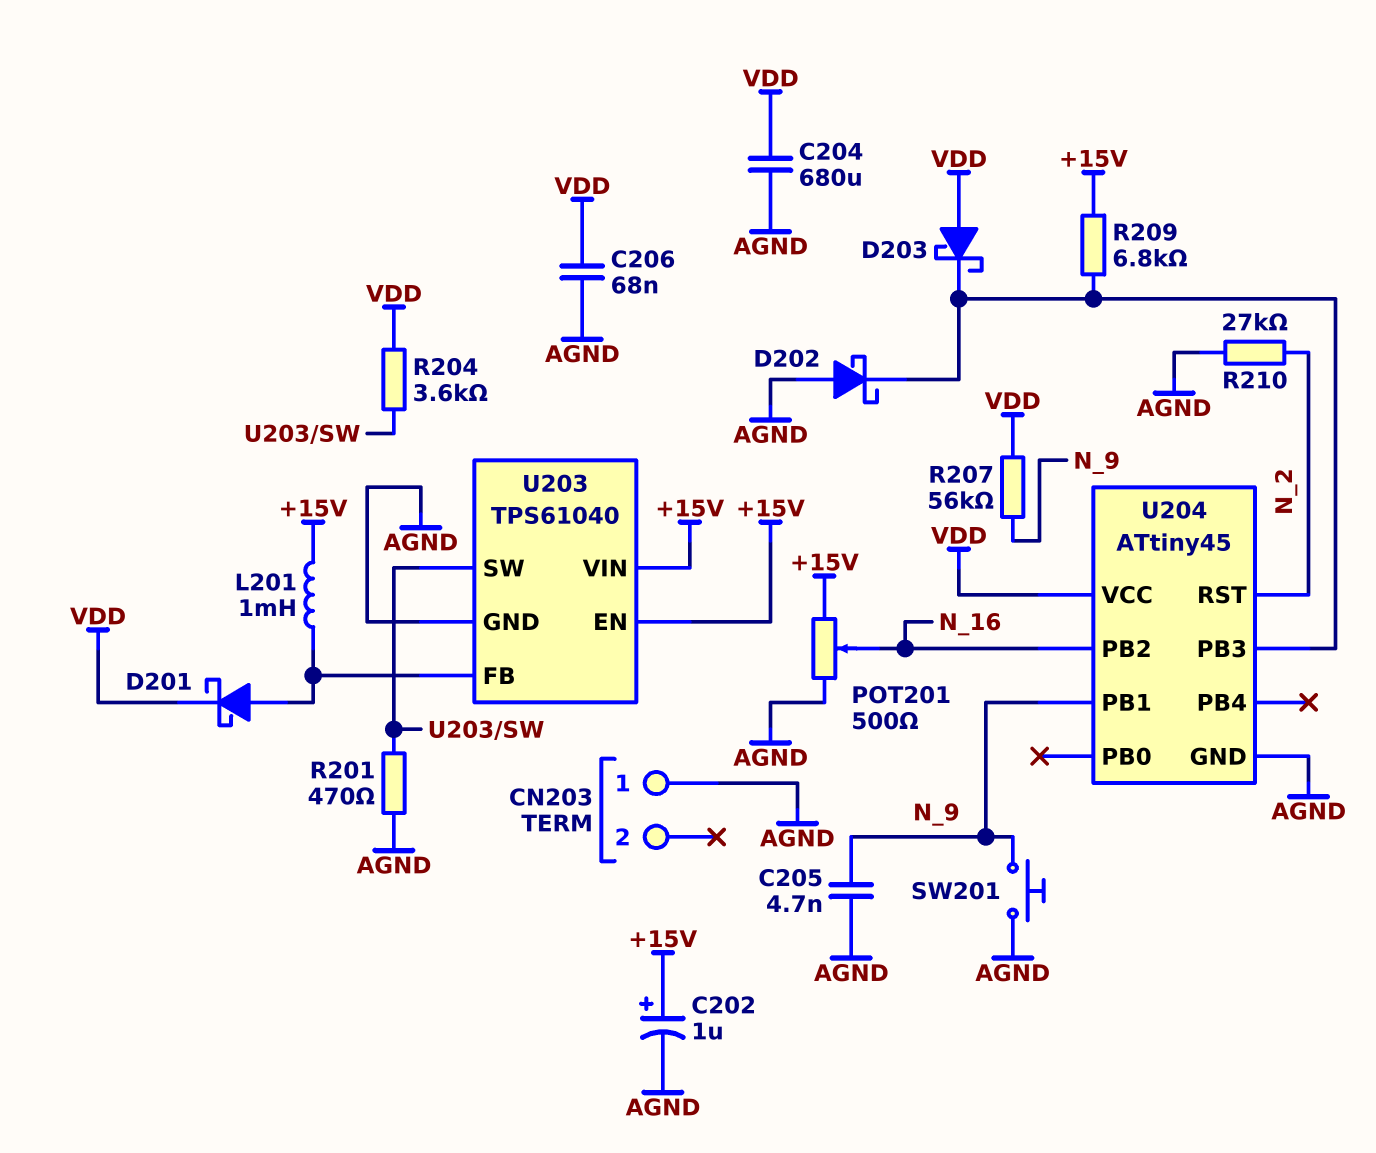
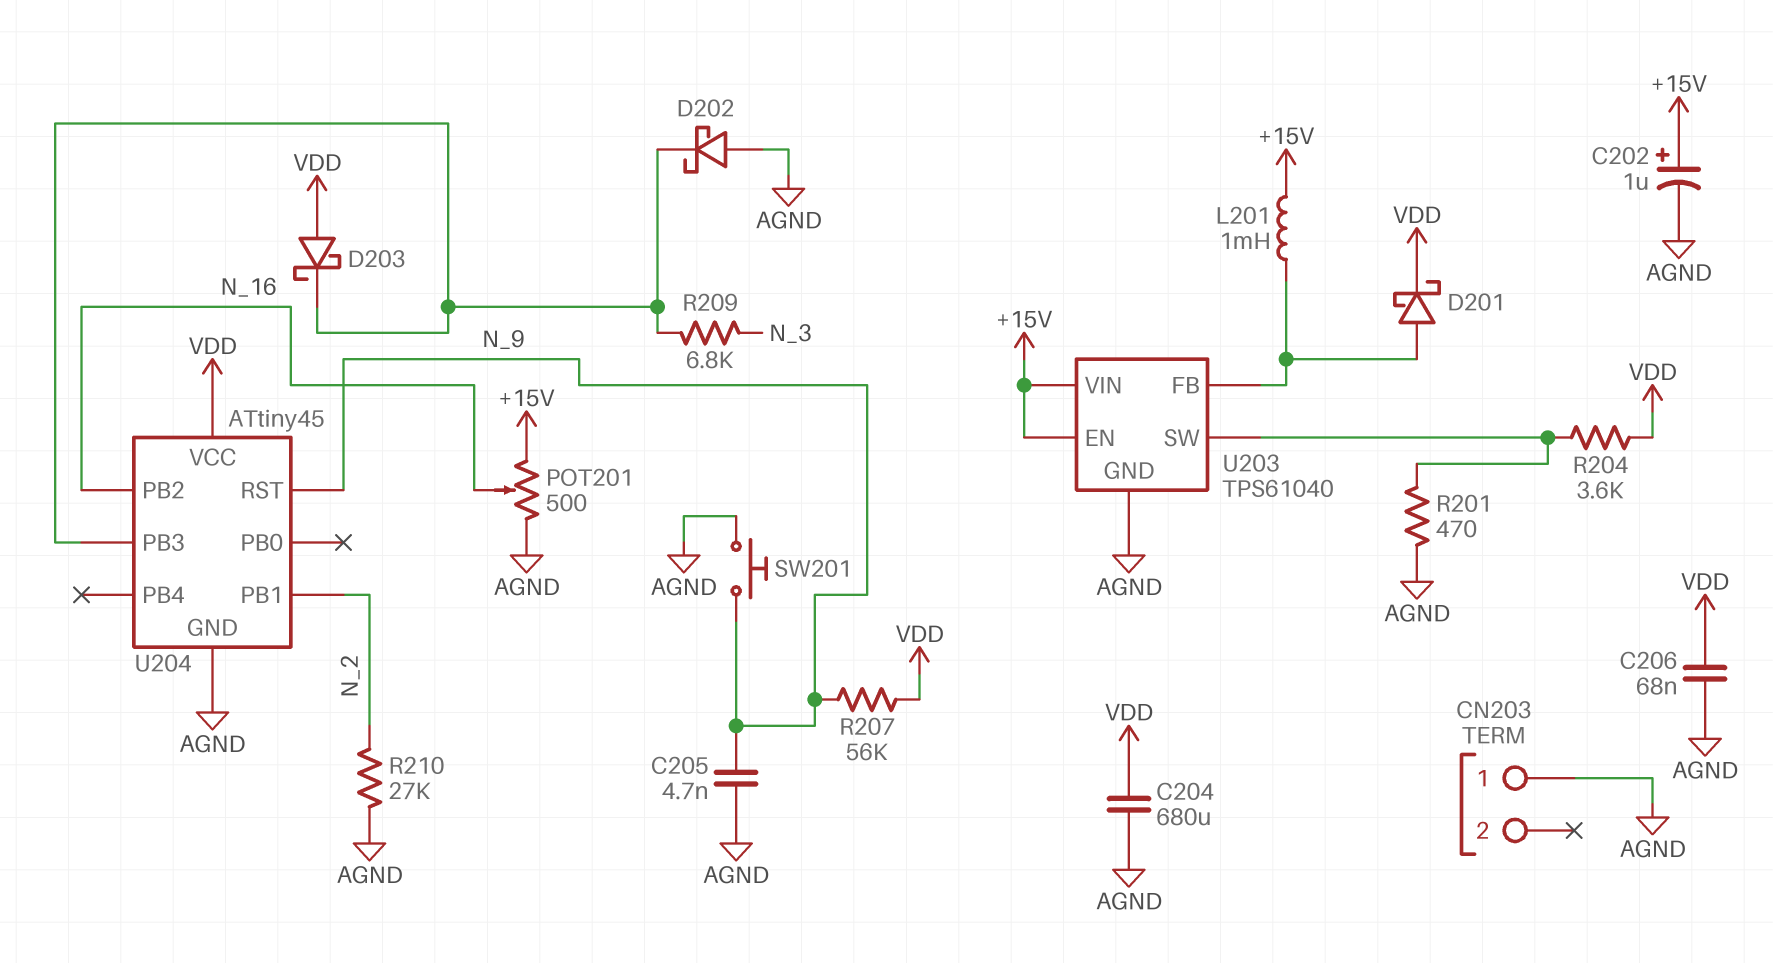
R209: 6.8k (+15V, U204/PB3) -> 6.8k (N_3, U204/PB3)
U204 pin PB1: N_9 -> N_2
U204 pin RST: N_2 -> N_9

